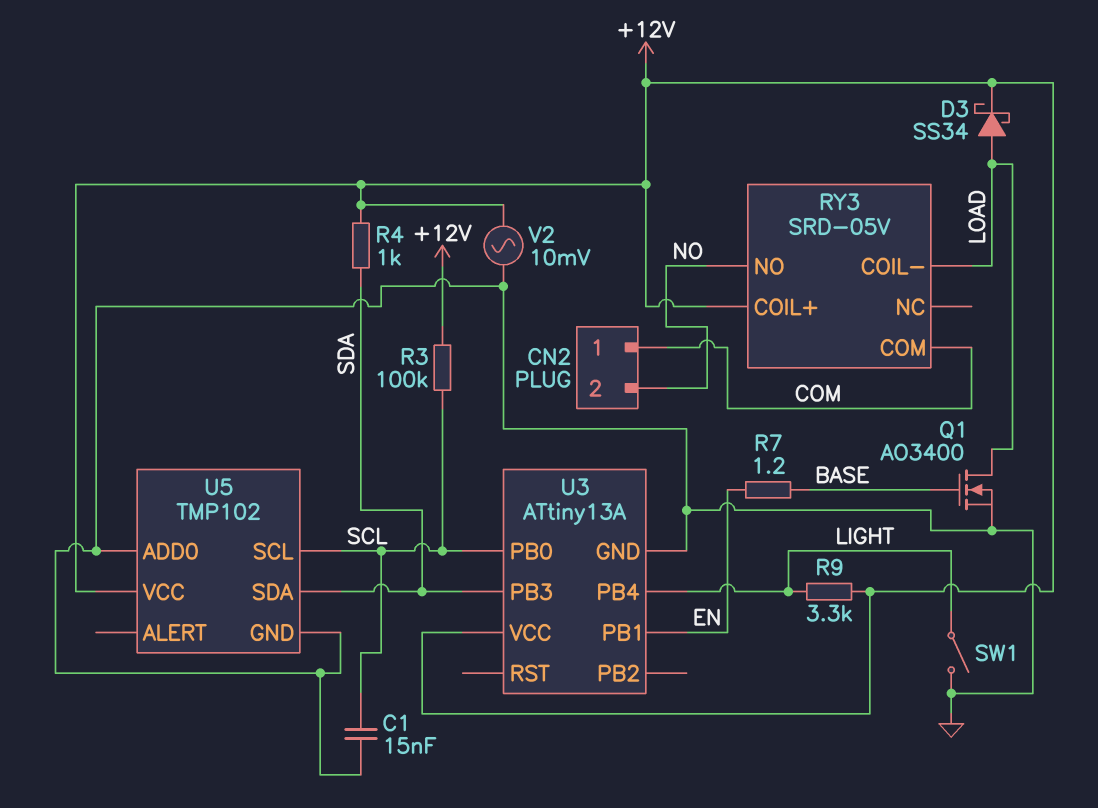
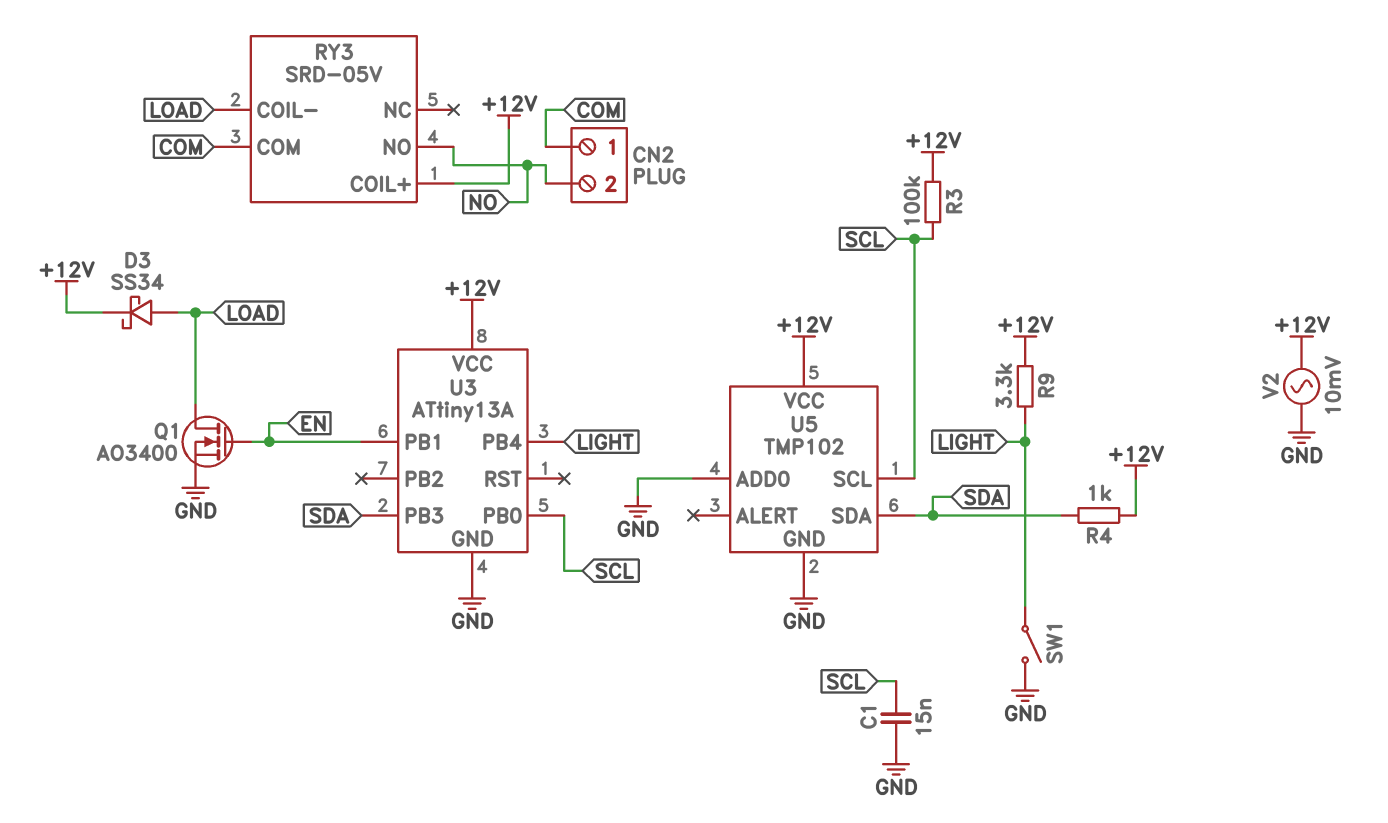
Q1: NMOS AO3400 (G BASE, D LOAD, S GND) -> NMOS AO3400 (G EN, D LOAD, S GND)
R7: 1.2 (BASE, EN) -> none

